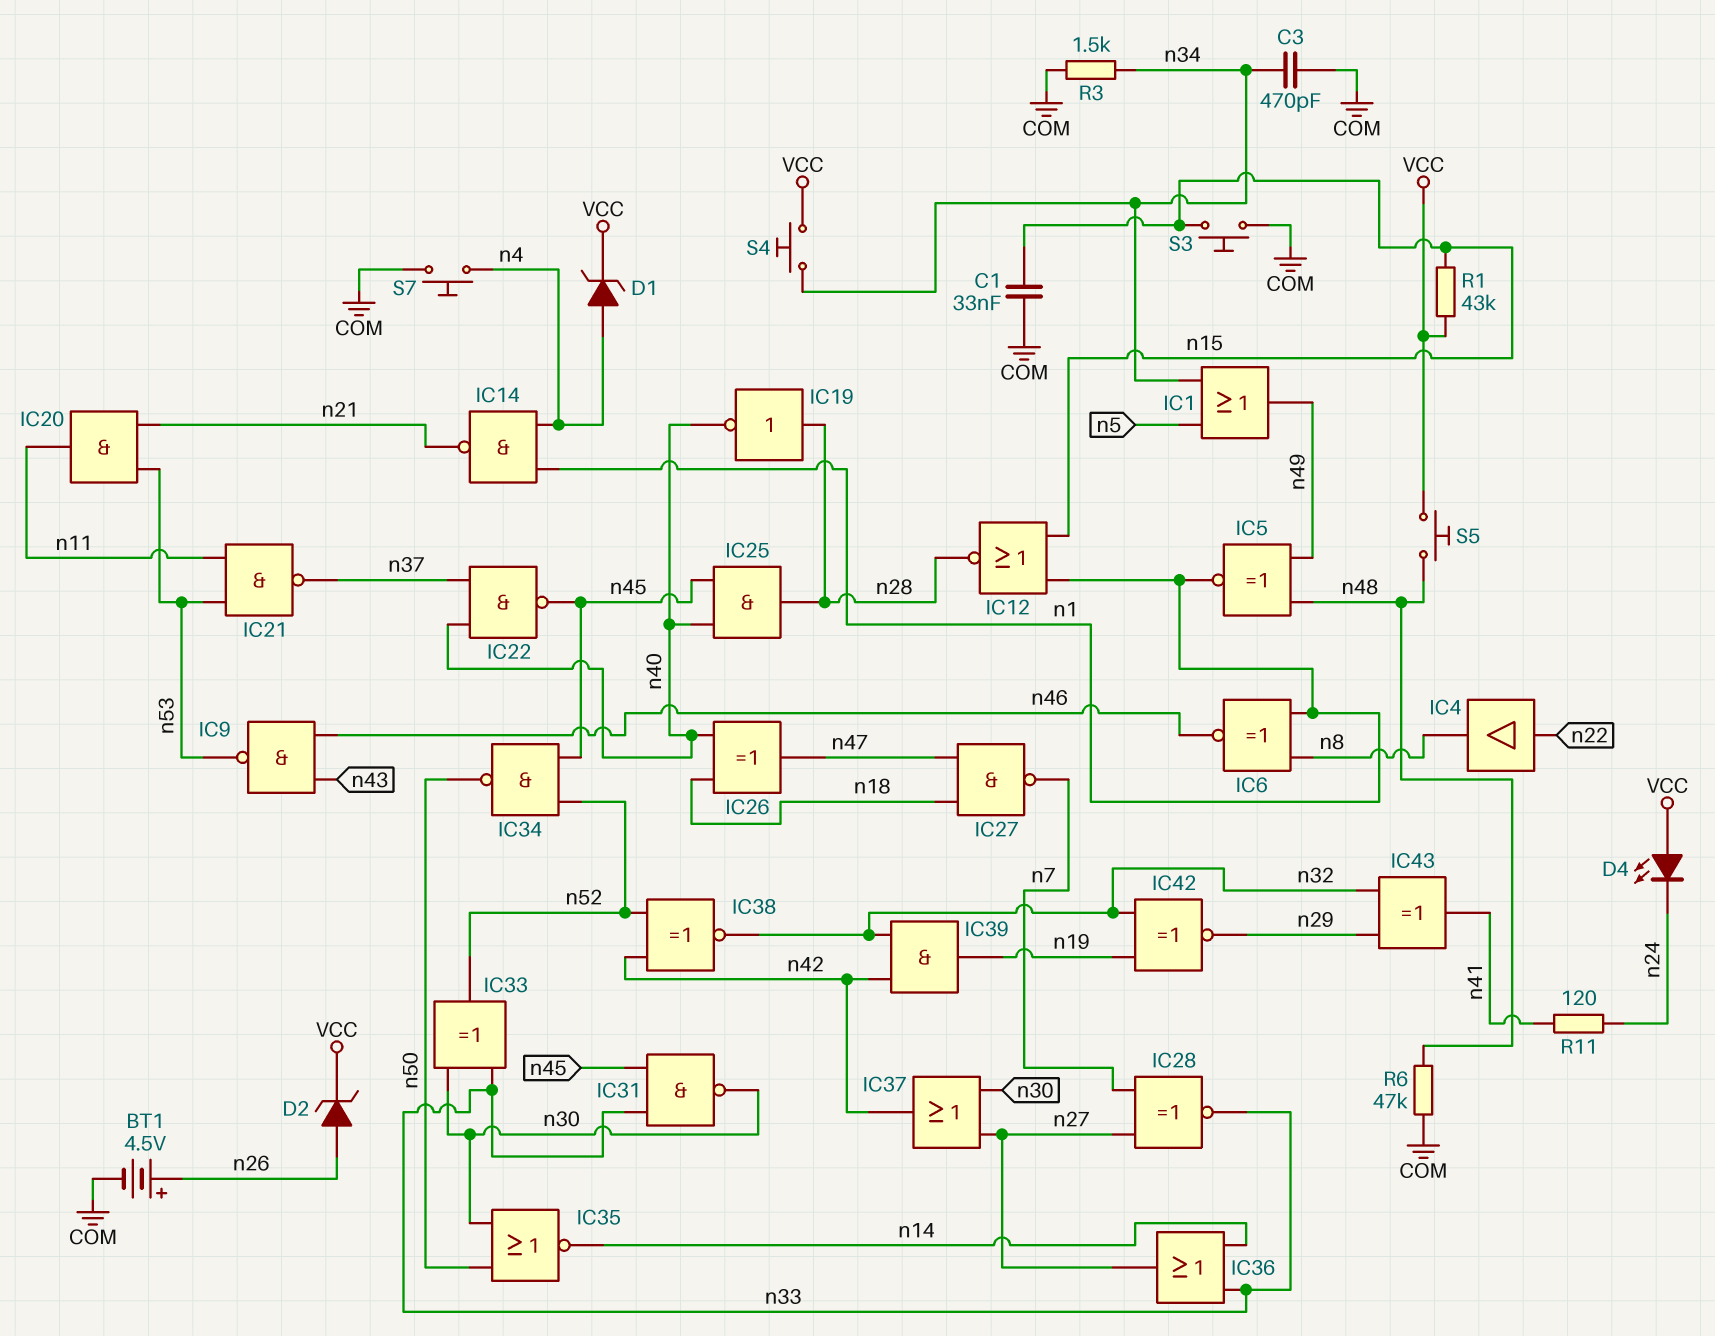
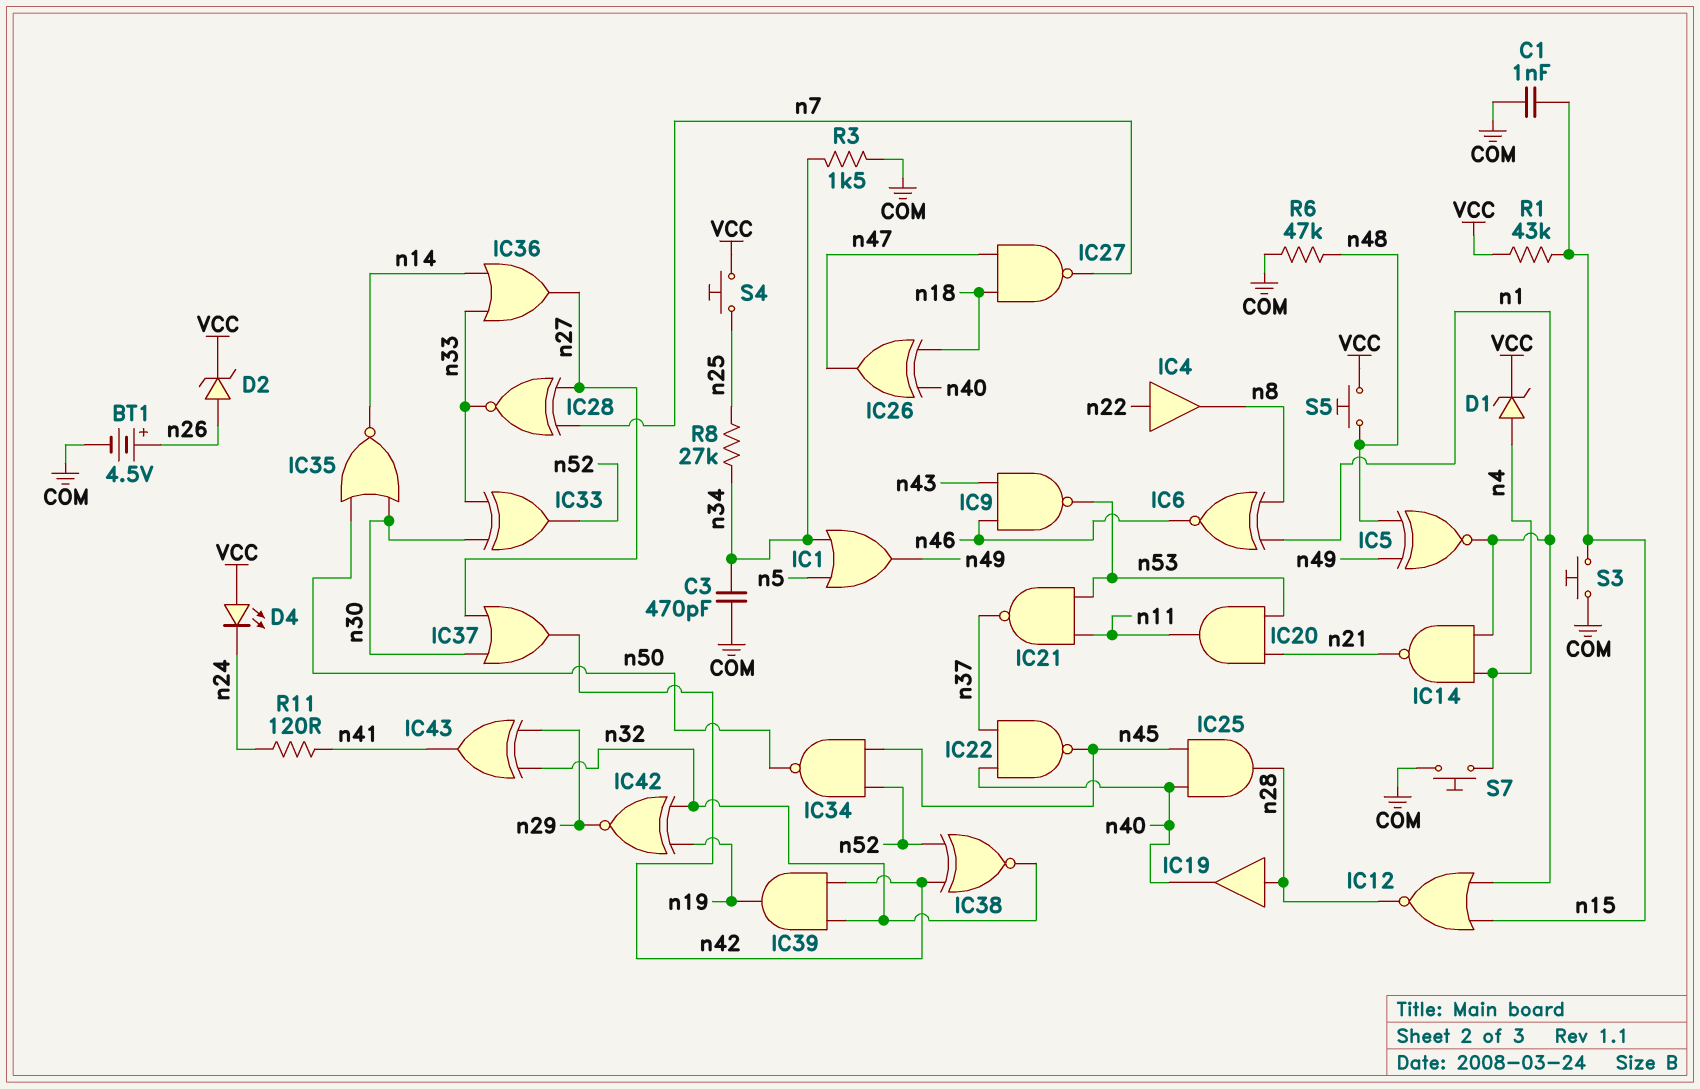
C1: 33nF (COM, n15) -> 1nF (COM, n15)
IC19: NOT (in n28, out n40) -> buffer (in n28, out n40)
IC31: NAND (in n33, in n45, out n30) -> none
R8: none -> 27k (n25, n34)
S4: button (VCC, n34) -> button (VCC, n25)

